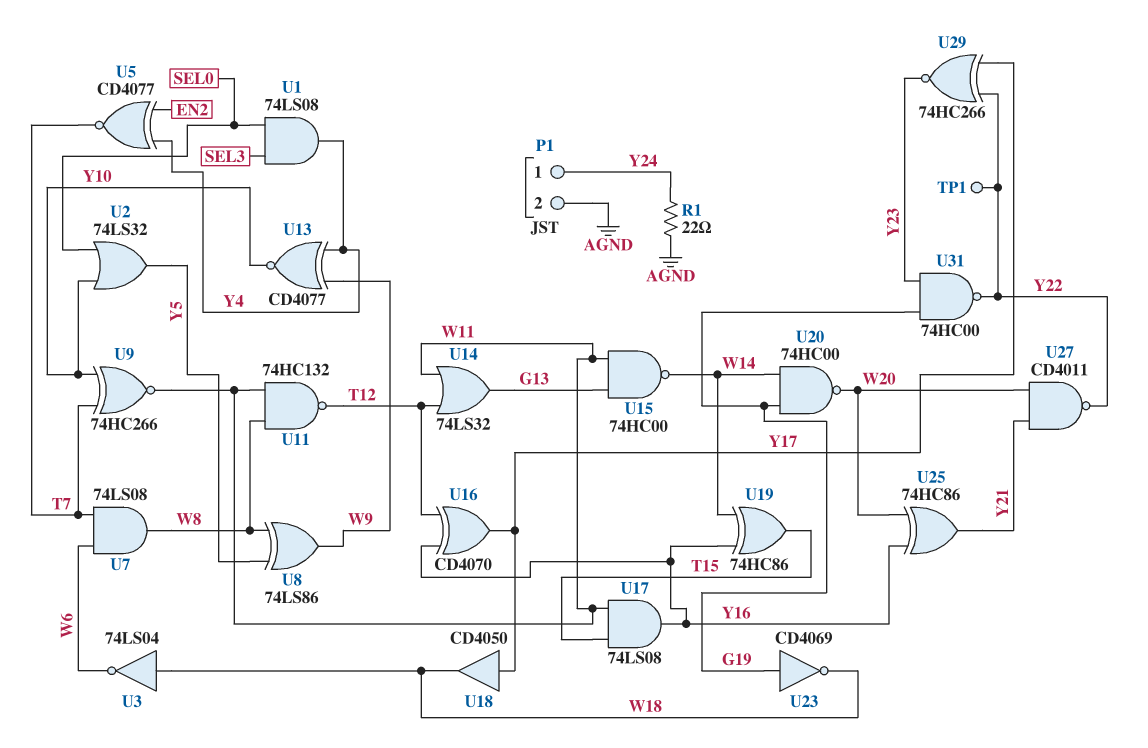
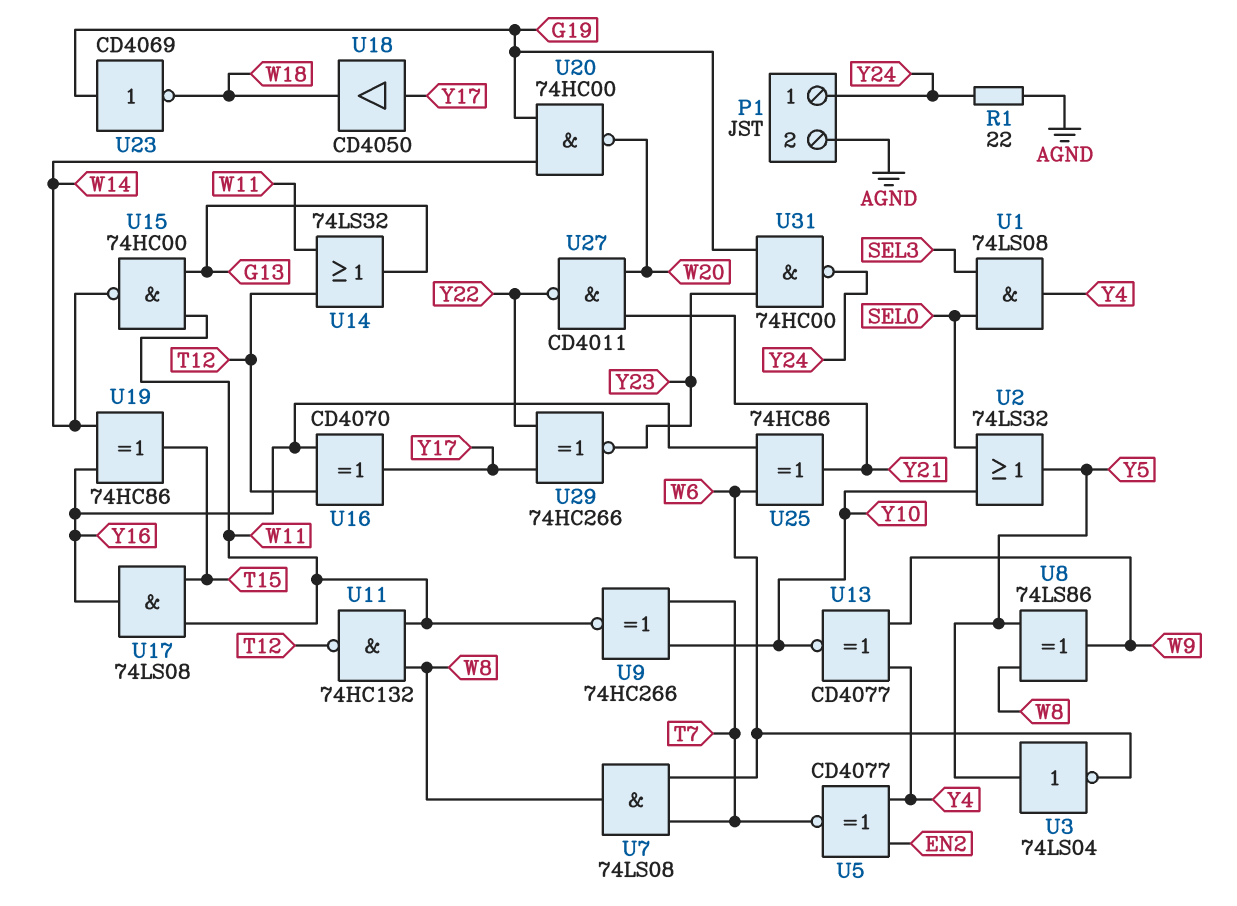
TP1: test point (Y22) -> none
U3: NOT 74LS04 (in W18, out W6) -> NOT 74LS04 (in Y5, out W6)
U25: XOR 74HC86 (in W20, in Y16, out Y21) -> XOR 74HC86 (in W6, in Y16, out Y21)
U31: NAND 74HC00 (in G19, in Y23, out Y22) -> NAND 74HC00 (in G19, in Y23, out Y24)

